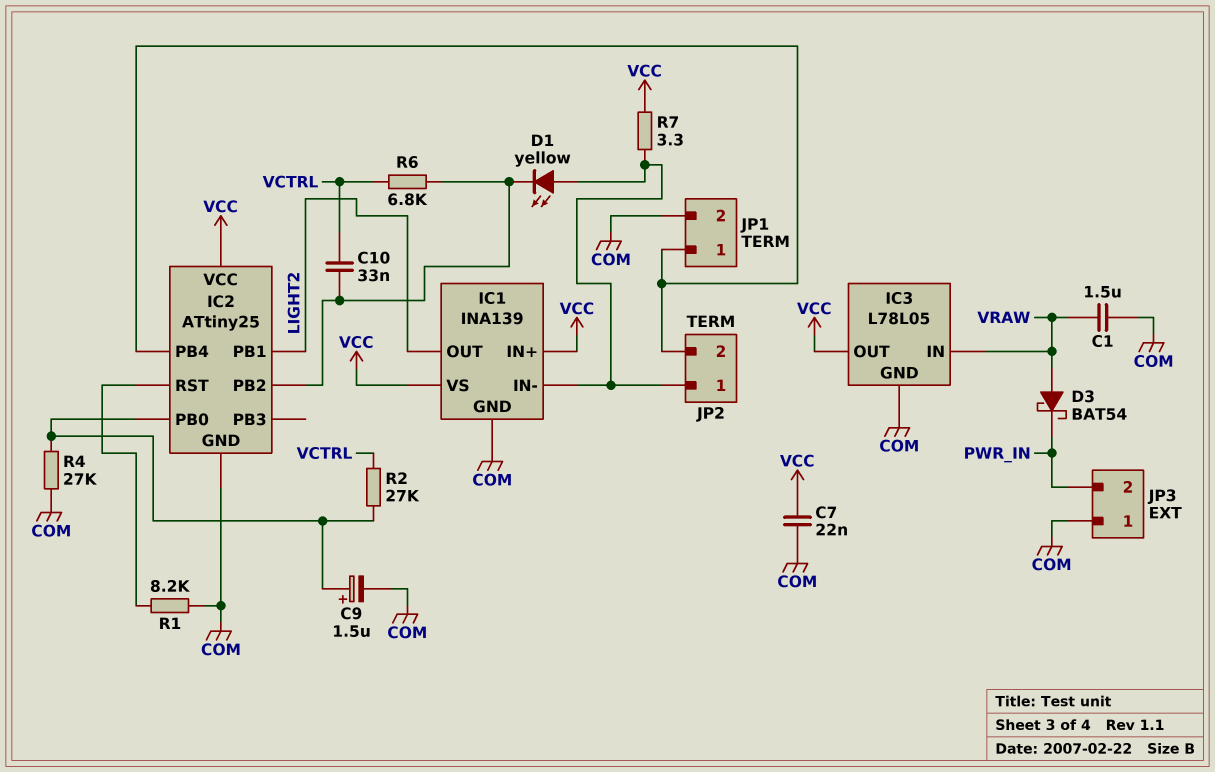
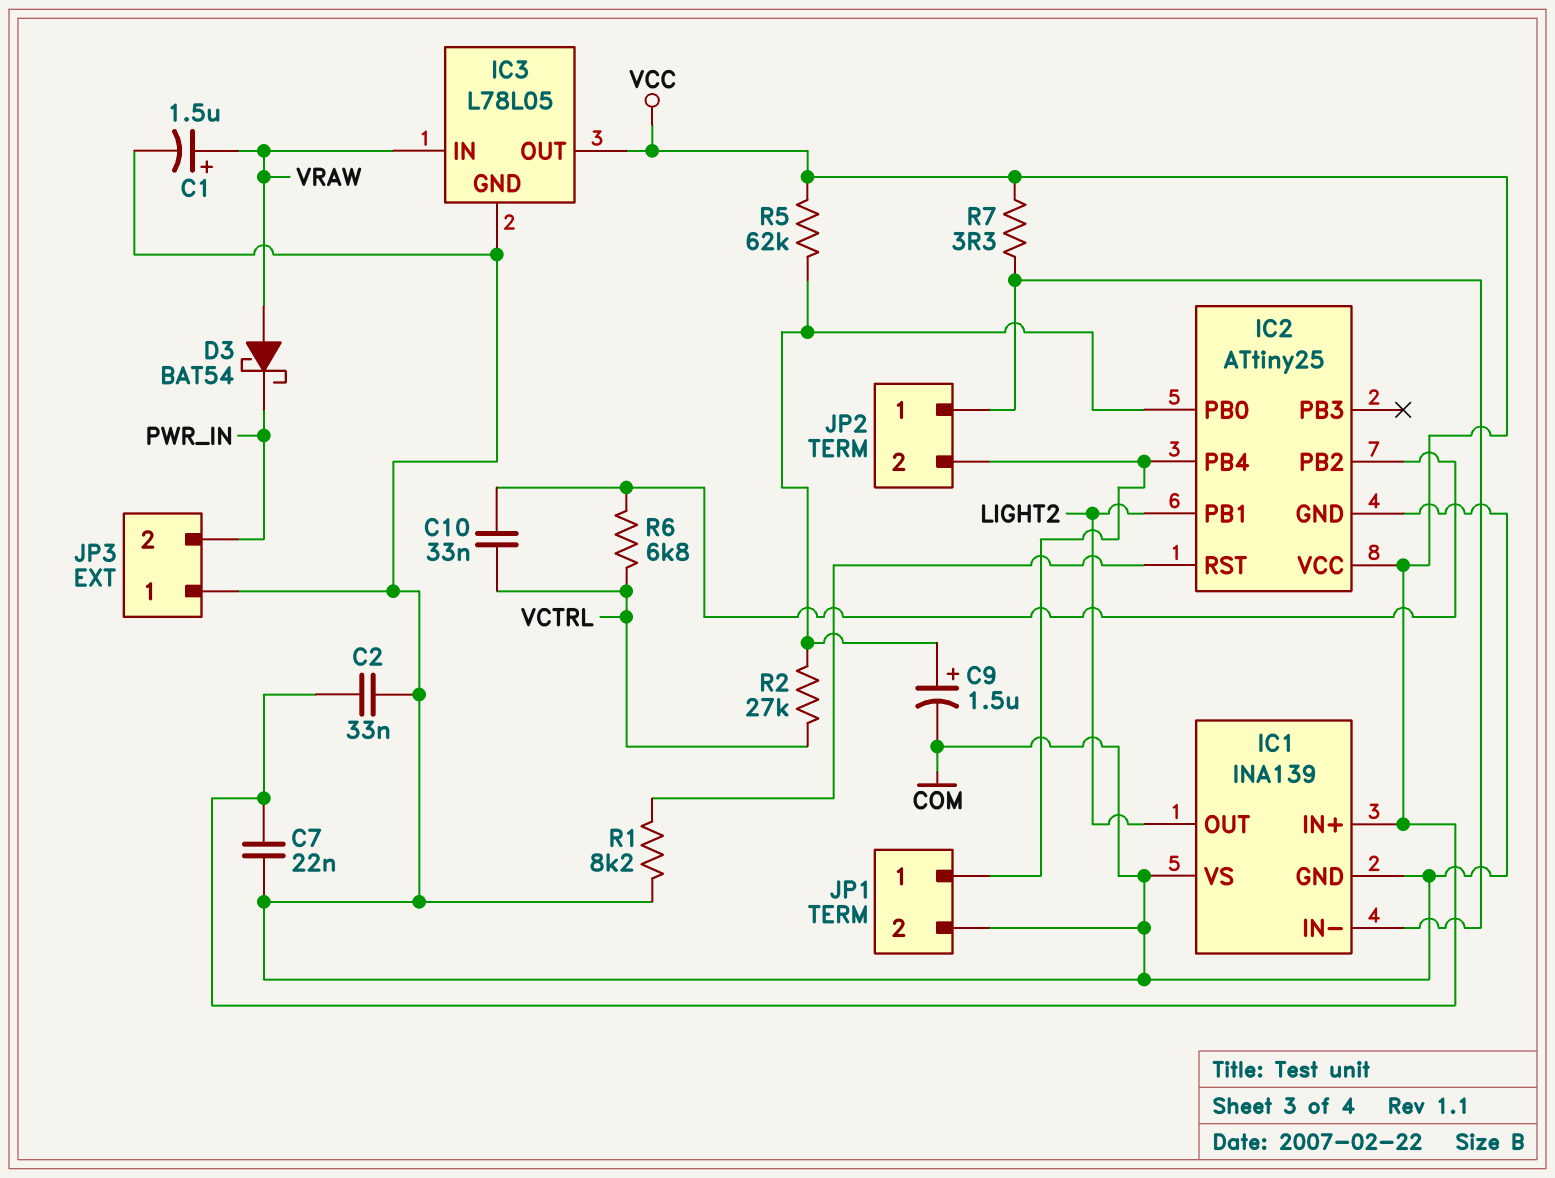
C1: 1.5uF (COM, VRAW) -> 1.5uF (plus VRAW, minus COM)
C2: none -> 33nF (COM, VCC)
D1: LED yellow (A IC1/IN-, K IC2/PB2) -> none
IC1 pin VS: VCC -> COM
R4: 27k (COM, IC2/PB0) -> none
R5: none -> 62k (IC2/PB0, VCC)

